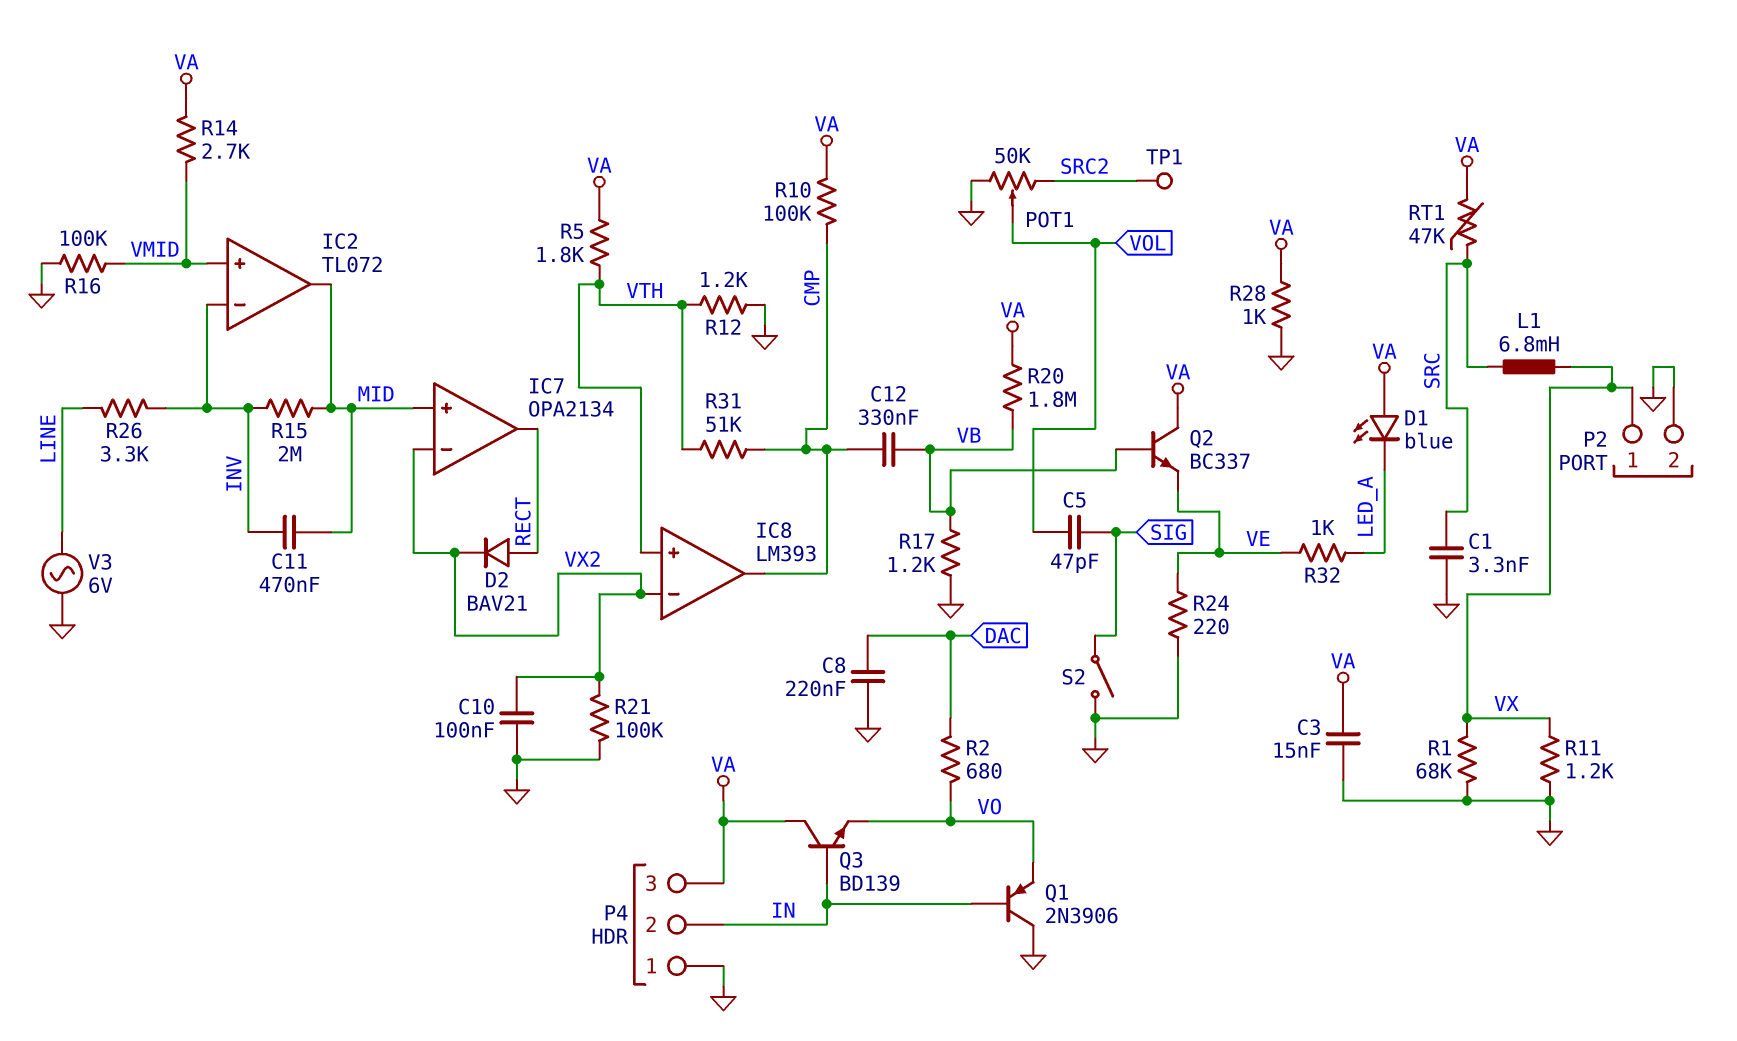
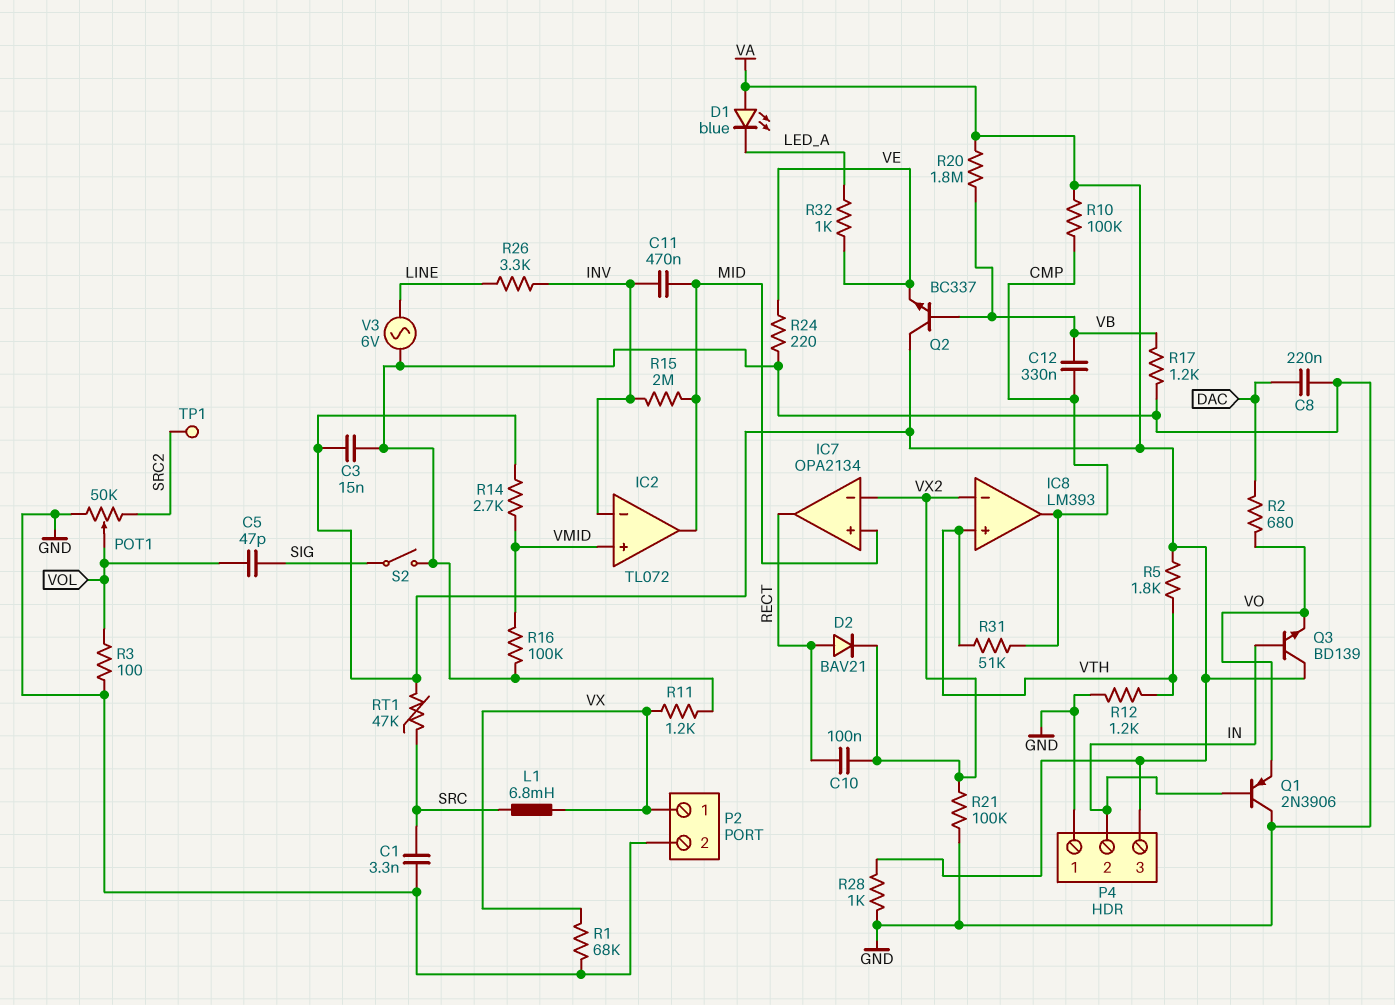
C10: 100nF (GND, VX2) -> 100nF (RECT, VX2)
R3: none -> 100 (GND, VOL)

